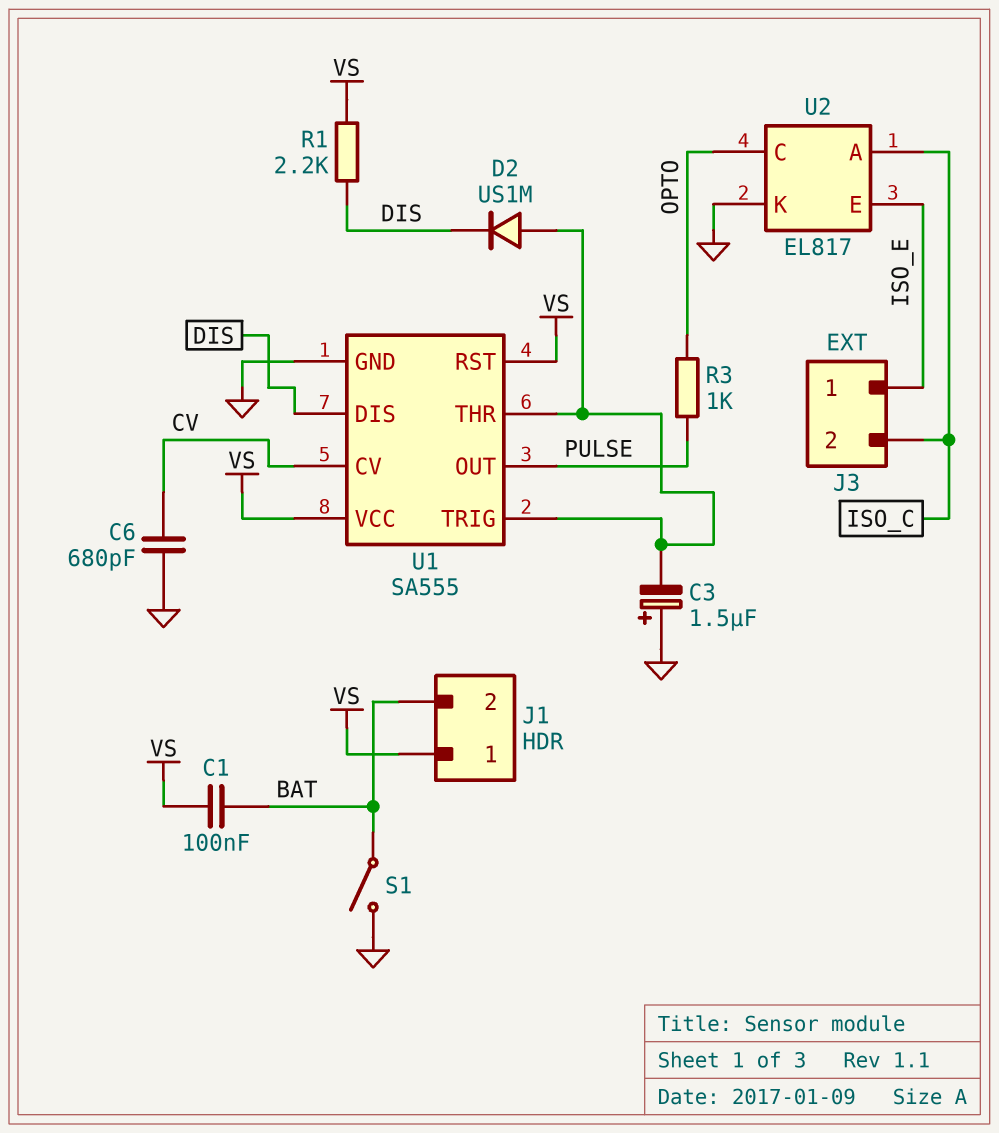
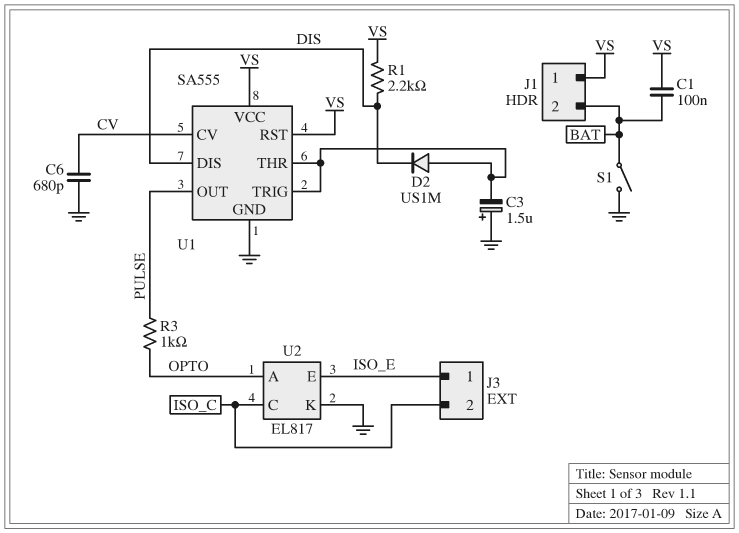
U2 pin A: ISO_C -> OPTO
U2 pin C: OPTO -> ISO_C

